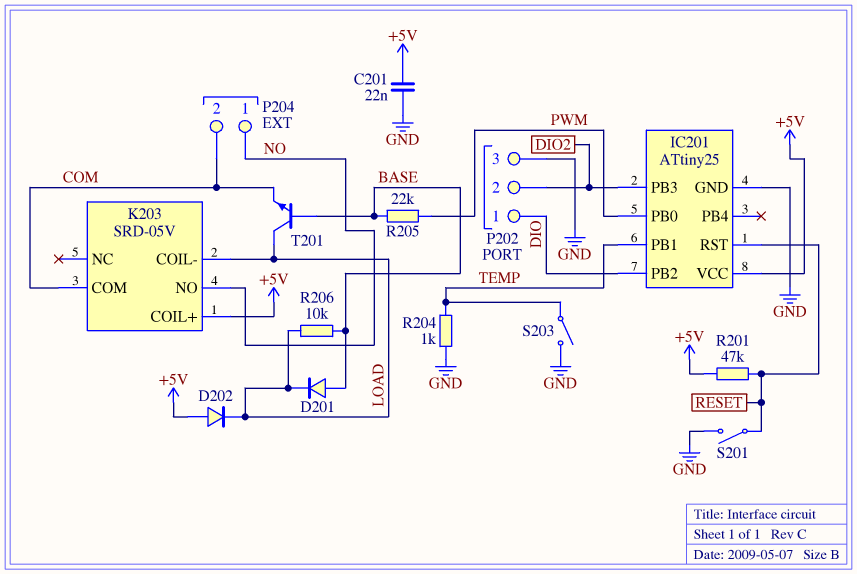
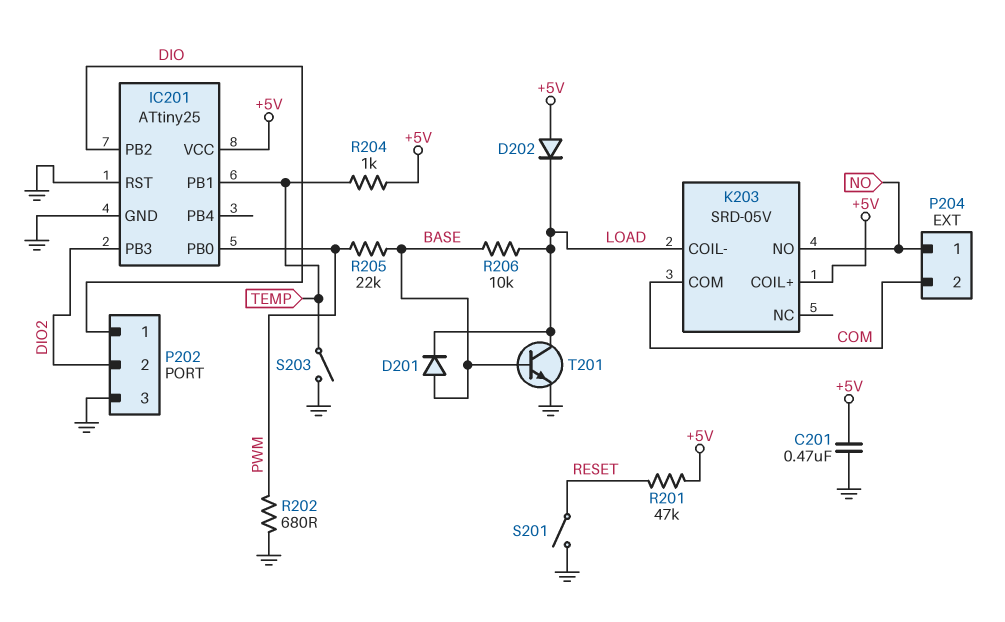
C201: 22nF (+5V, GND) -> 470nF (+5V, GND)
IC201 pin RST: RESET -> GND
R202: none -> 680 (GND, PWM)
R204: 1k (GND, TEMP) -> 1k (+5V, TEMP)
T201: NPN (B BASE, C LOAD, E COM) -> NPN (B BASE, C LOAD, E GND)

